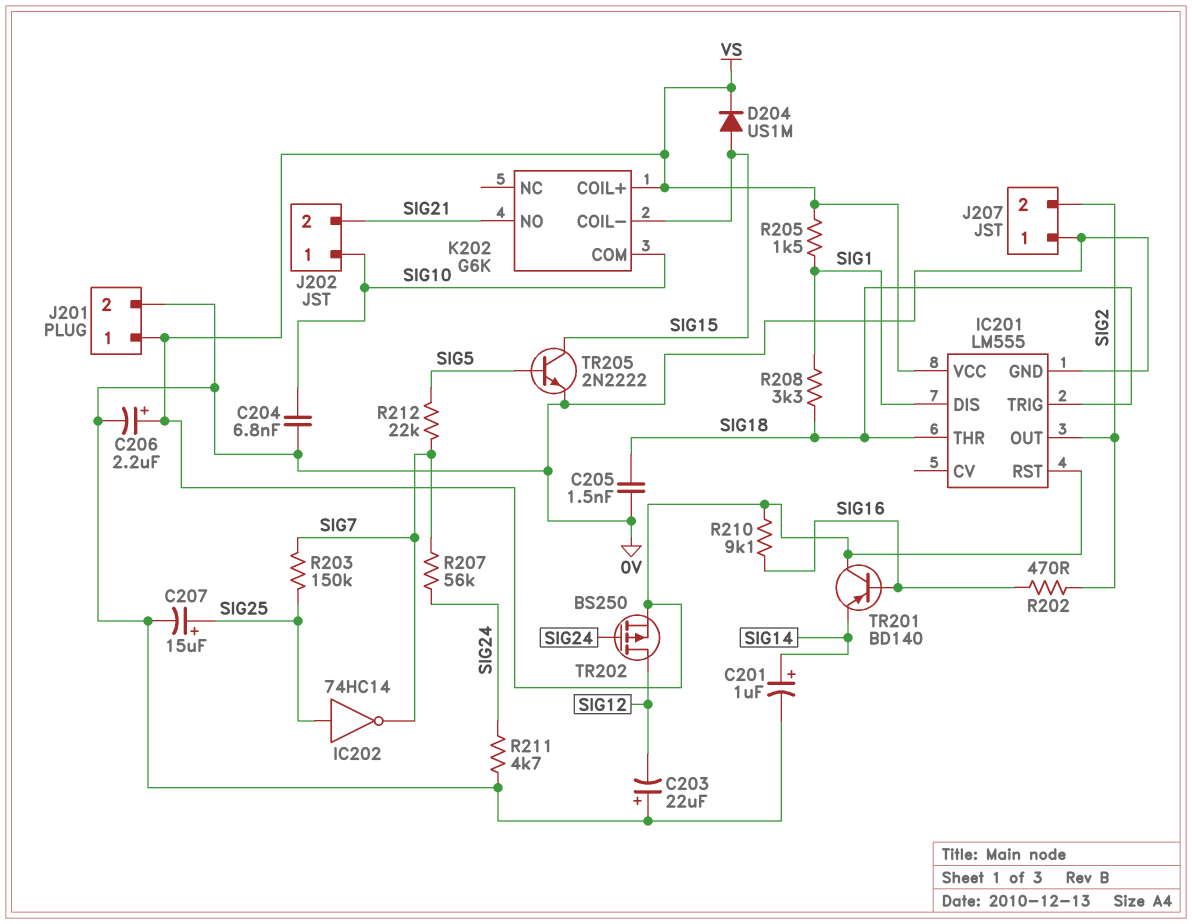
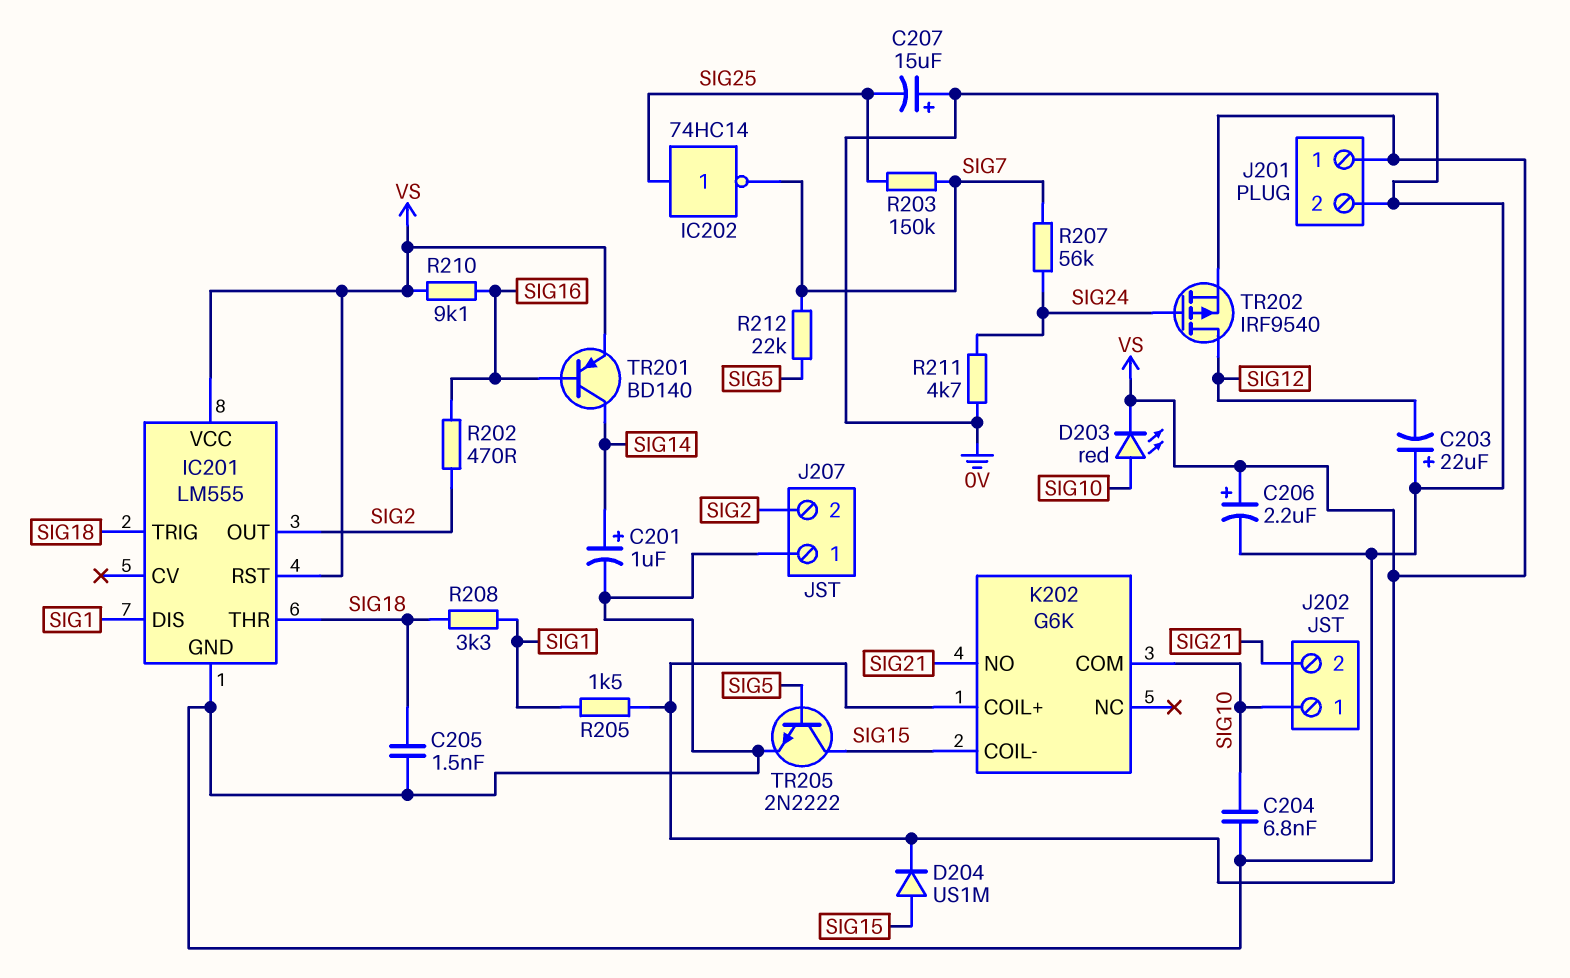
C207: 15uF (plus SIG25, minus 0V) -> 15uF (plus 0V, minus SIG25)
D203: none -> LED red (A SIG10, K VS)
TR201: PNP BD140 (B SIG16, C VS, E SIG14) -> PNP BD140 (B SIG16, C SIG14, E VS)
TR202: PMOS BS250 (G SIG24, D SIG12, S VS) -> PMOS IRF9540 (G SIG24, D SIG12, S VS)

